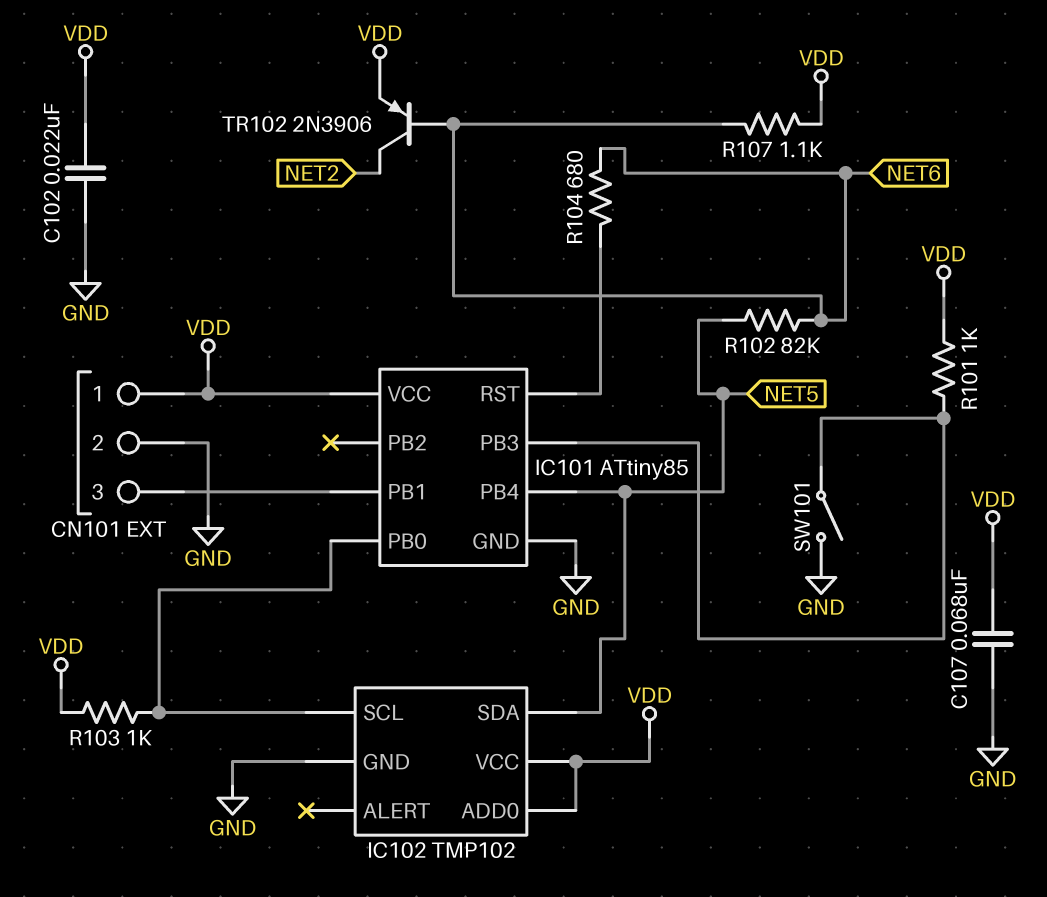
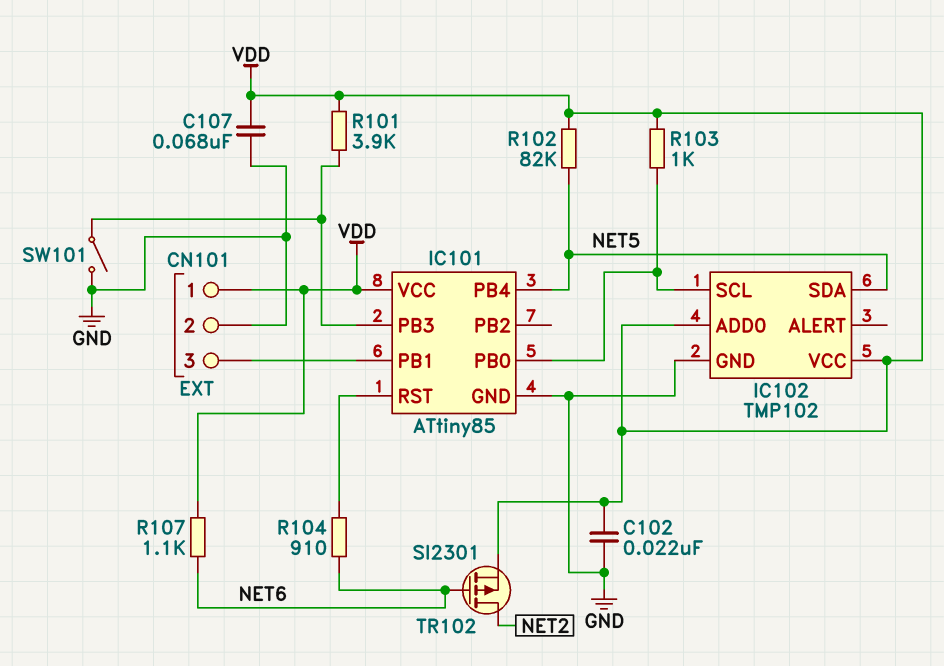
R101: 1k (IC101/PB3, VDD) -> 3.9k (IC101/PB3, VDD)
R102: 82k (NET5, NET6) -> 82k (NET5, VDD)
R104: 680 (IC101/RST, NET6) -> 910 (IC101/RST, NET6)
TR102: PNP 2N3906 (B NET6, C NET2, E VDD) -> PMOS SI2301 (G NET6, D NET2, S VDD)

